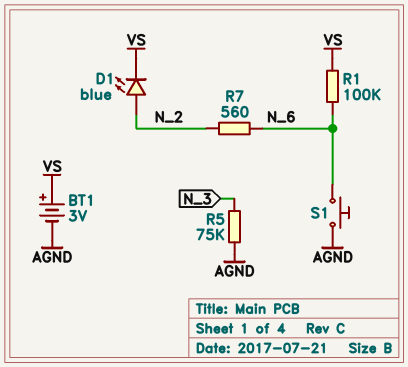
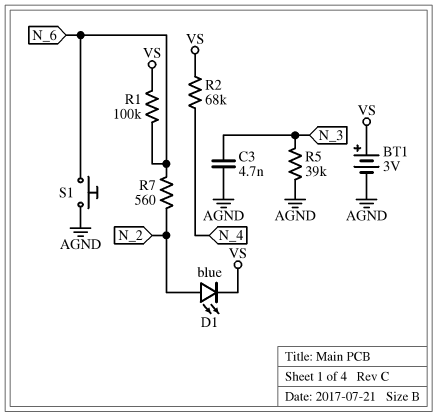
C3: none -> 4.7nF (AGND, N_3)
R2: none -> 68k (N_4, VS)
R5: 75k (AGND, N_3) -> 39k (AGND, N_3)

